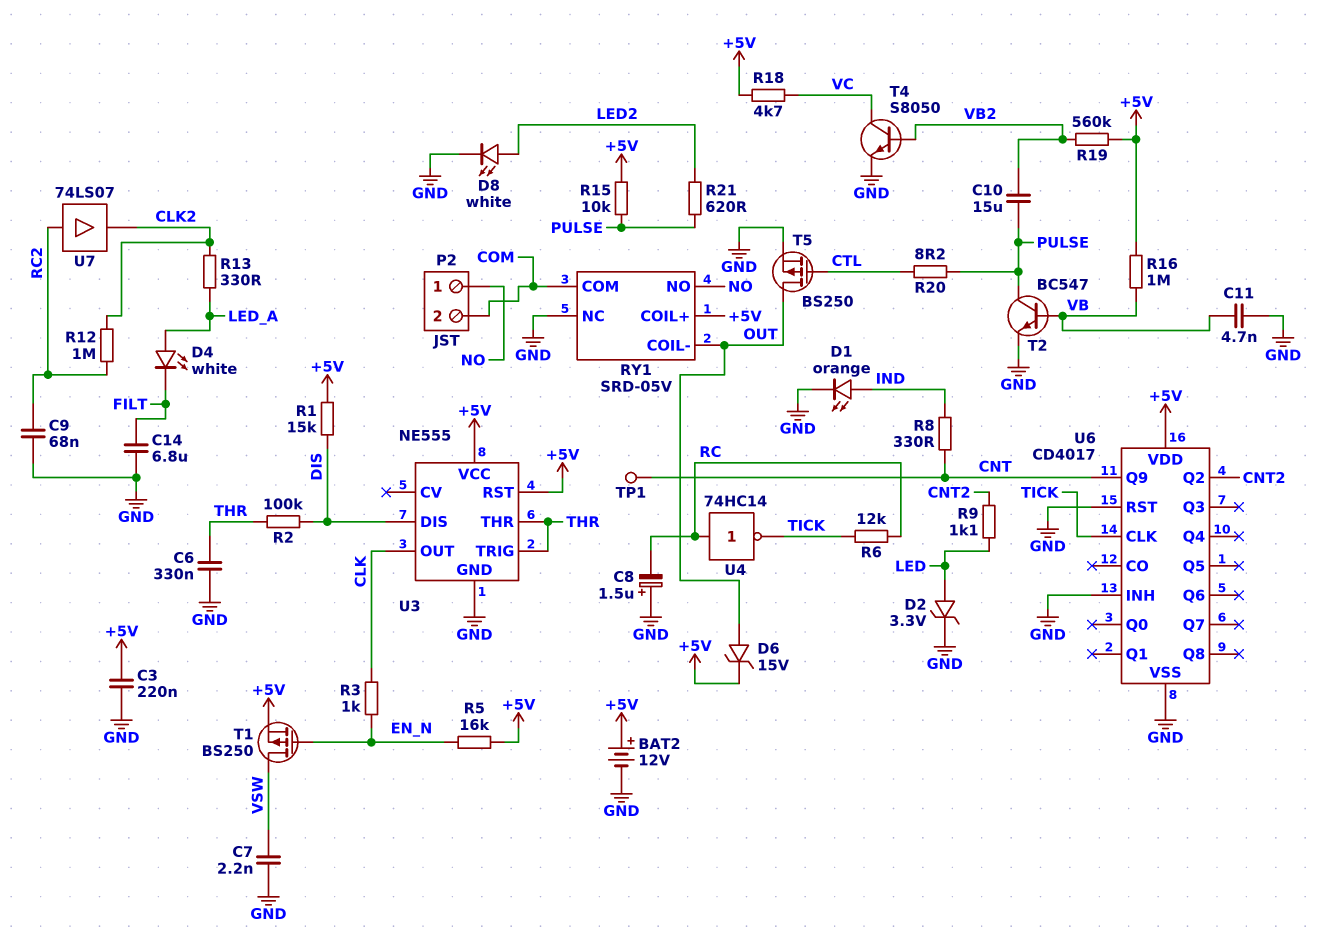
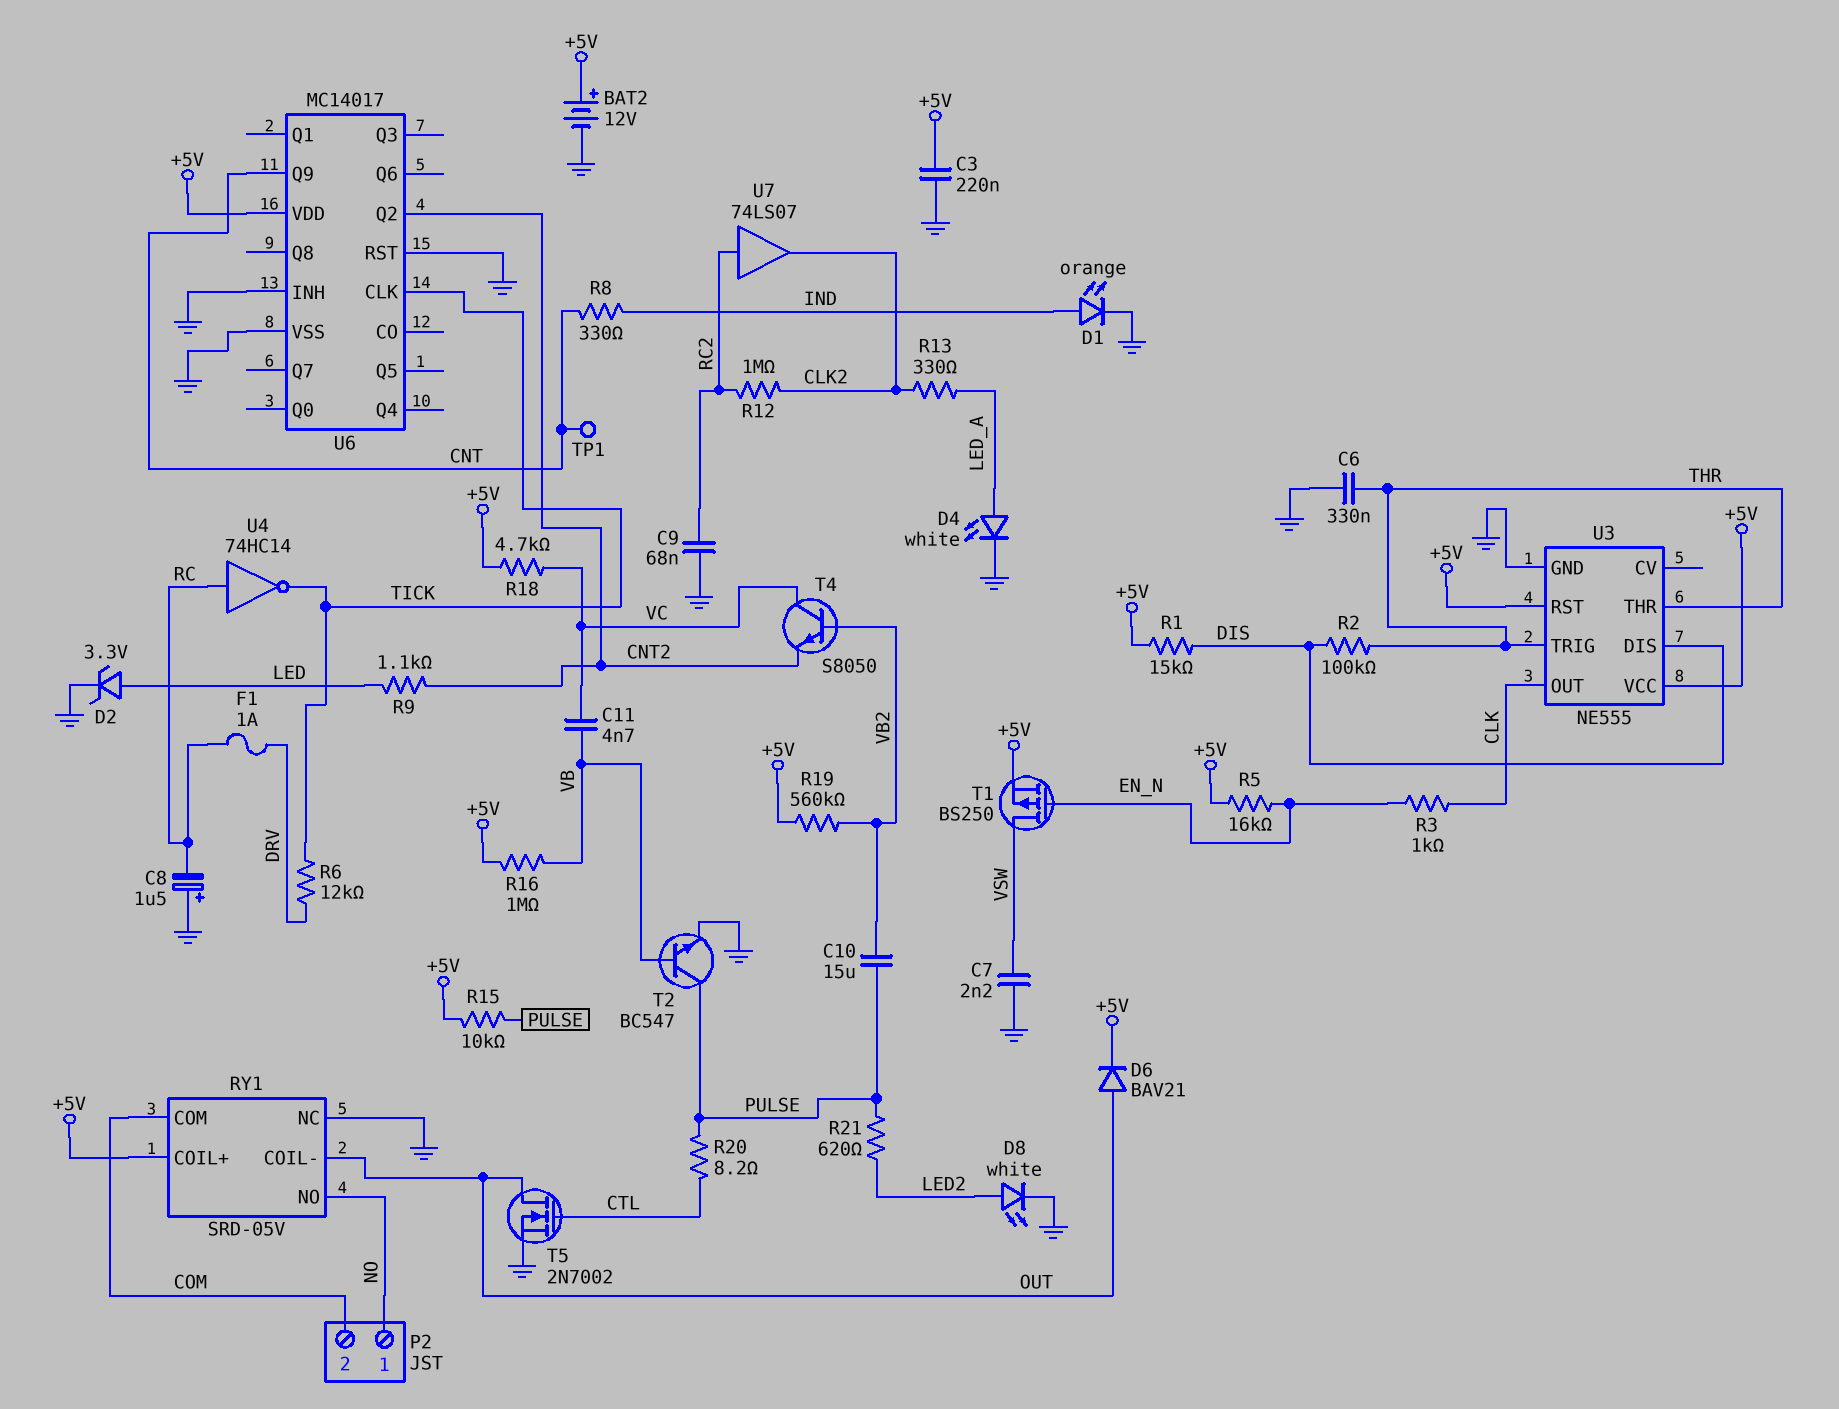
C11: 4.7nF (GND, VB) -> 4.7nF (VB, VC)
C14: 6.8uF (FILT, GND) -> none
D4: LED white (A LED_A, K FILT) -> LED white (A LED_A, K GND)
D6: zener 15V (A OUT, K +5V) -> diode BAV21 (A OUT, K +5V)
F1: none -> 1A (DRV, RC)
R6: 12k (RC, TICK) -> 12k (DRV, TICK)
T4: NPN S8050 (B VB2, C VC, E GND) -> NPN S8050 (B VB2, C VC, E CNT2)
T5: PMOS BS250 (G CTL, D OUT, S GND) -> NMOS 2N7002 (G CTL, D OUT, S GND)
U6: CD4017 -> MC14017

